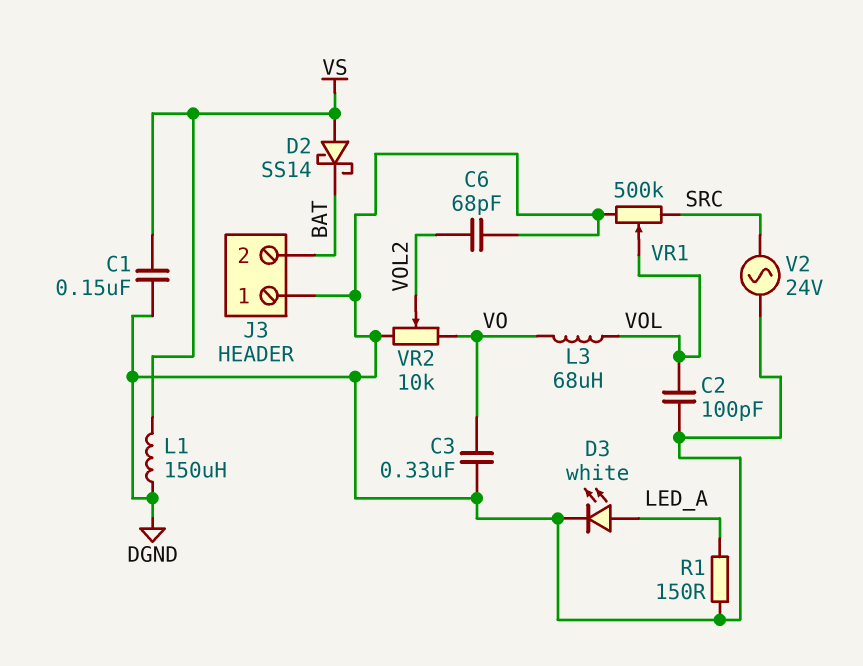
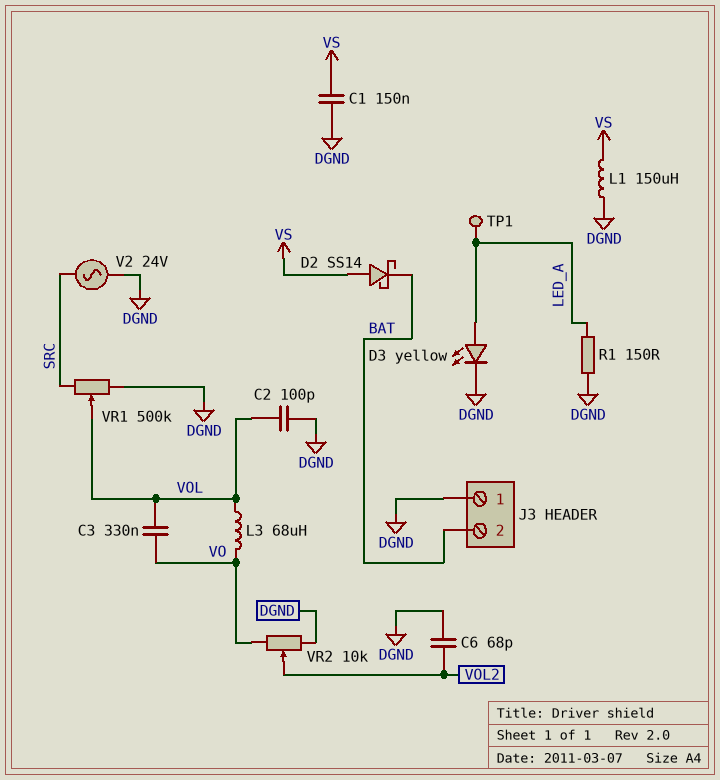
C3: 330nF (DGND, VO) -> 330nF (VO, VOL)
D3: LED white (A LED_A, K DGND) -> LED yellow (A LED_A, K DGND)
TP1: none -> test point (LED_A)

